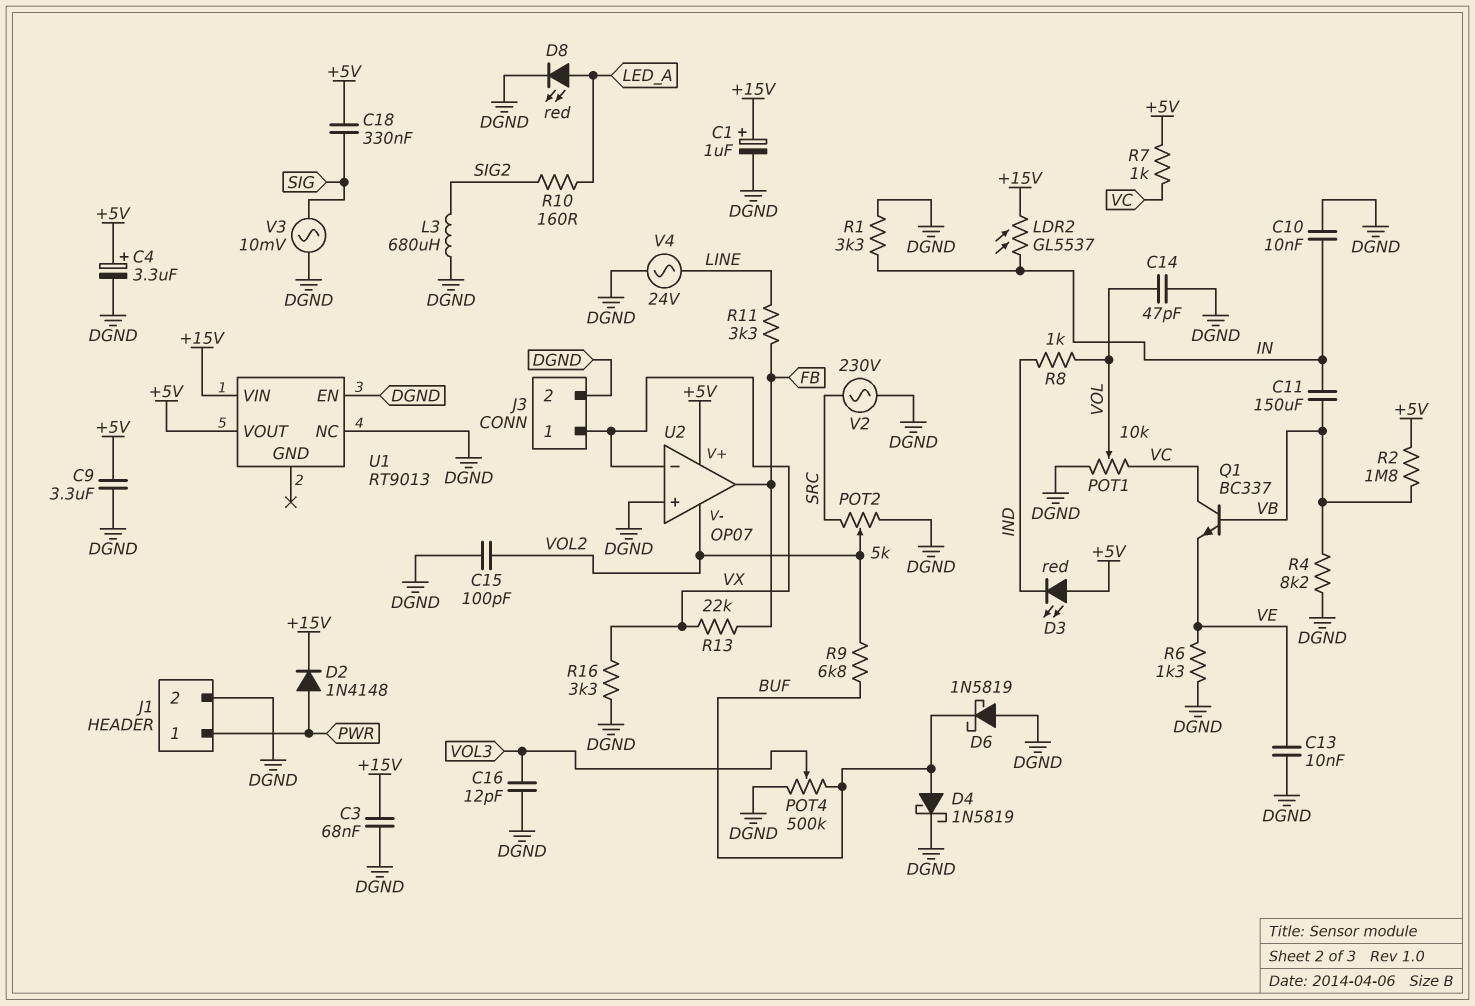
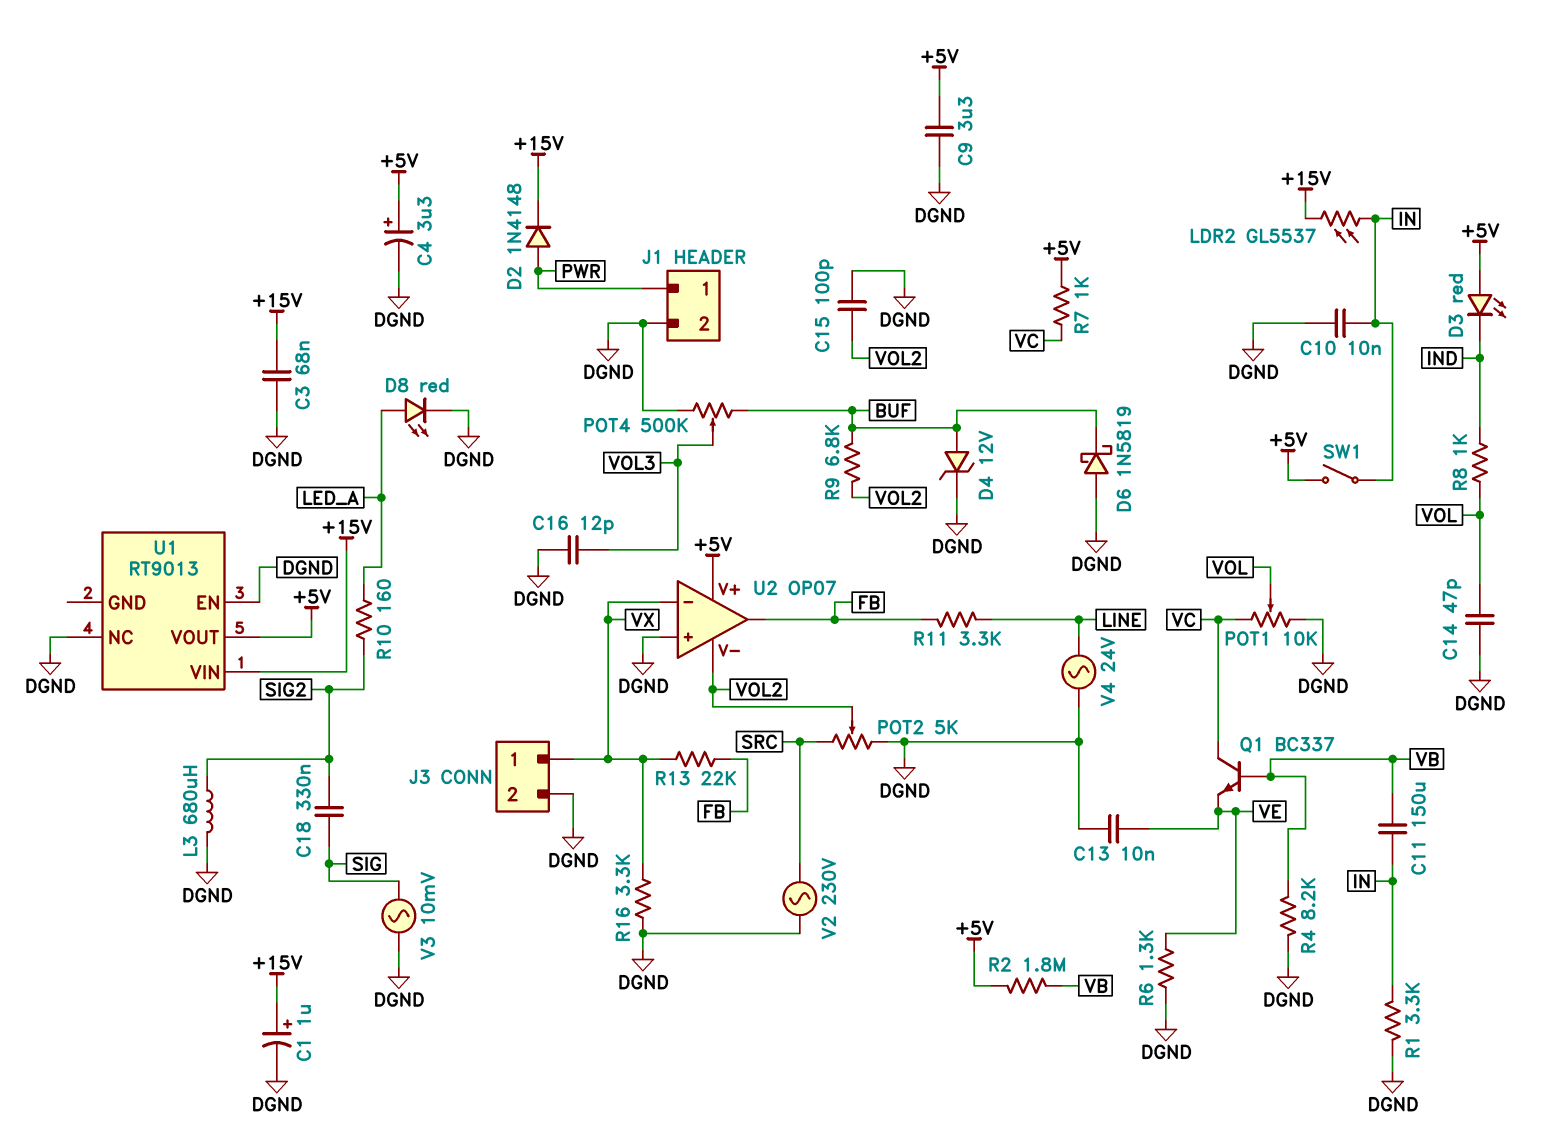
C18: 330nF (+5V, SIG) -> 330nF (SIG, SIG2)
D4: schottky 1N5819 (A BUF, K DGND) -> zener 12V (A BUF, K DGND)
SW1: none -> switch (+5V, IN)

